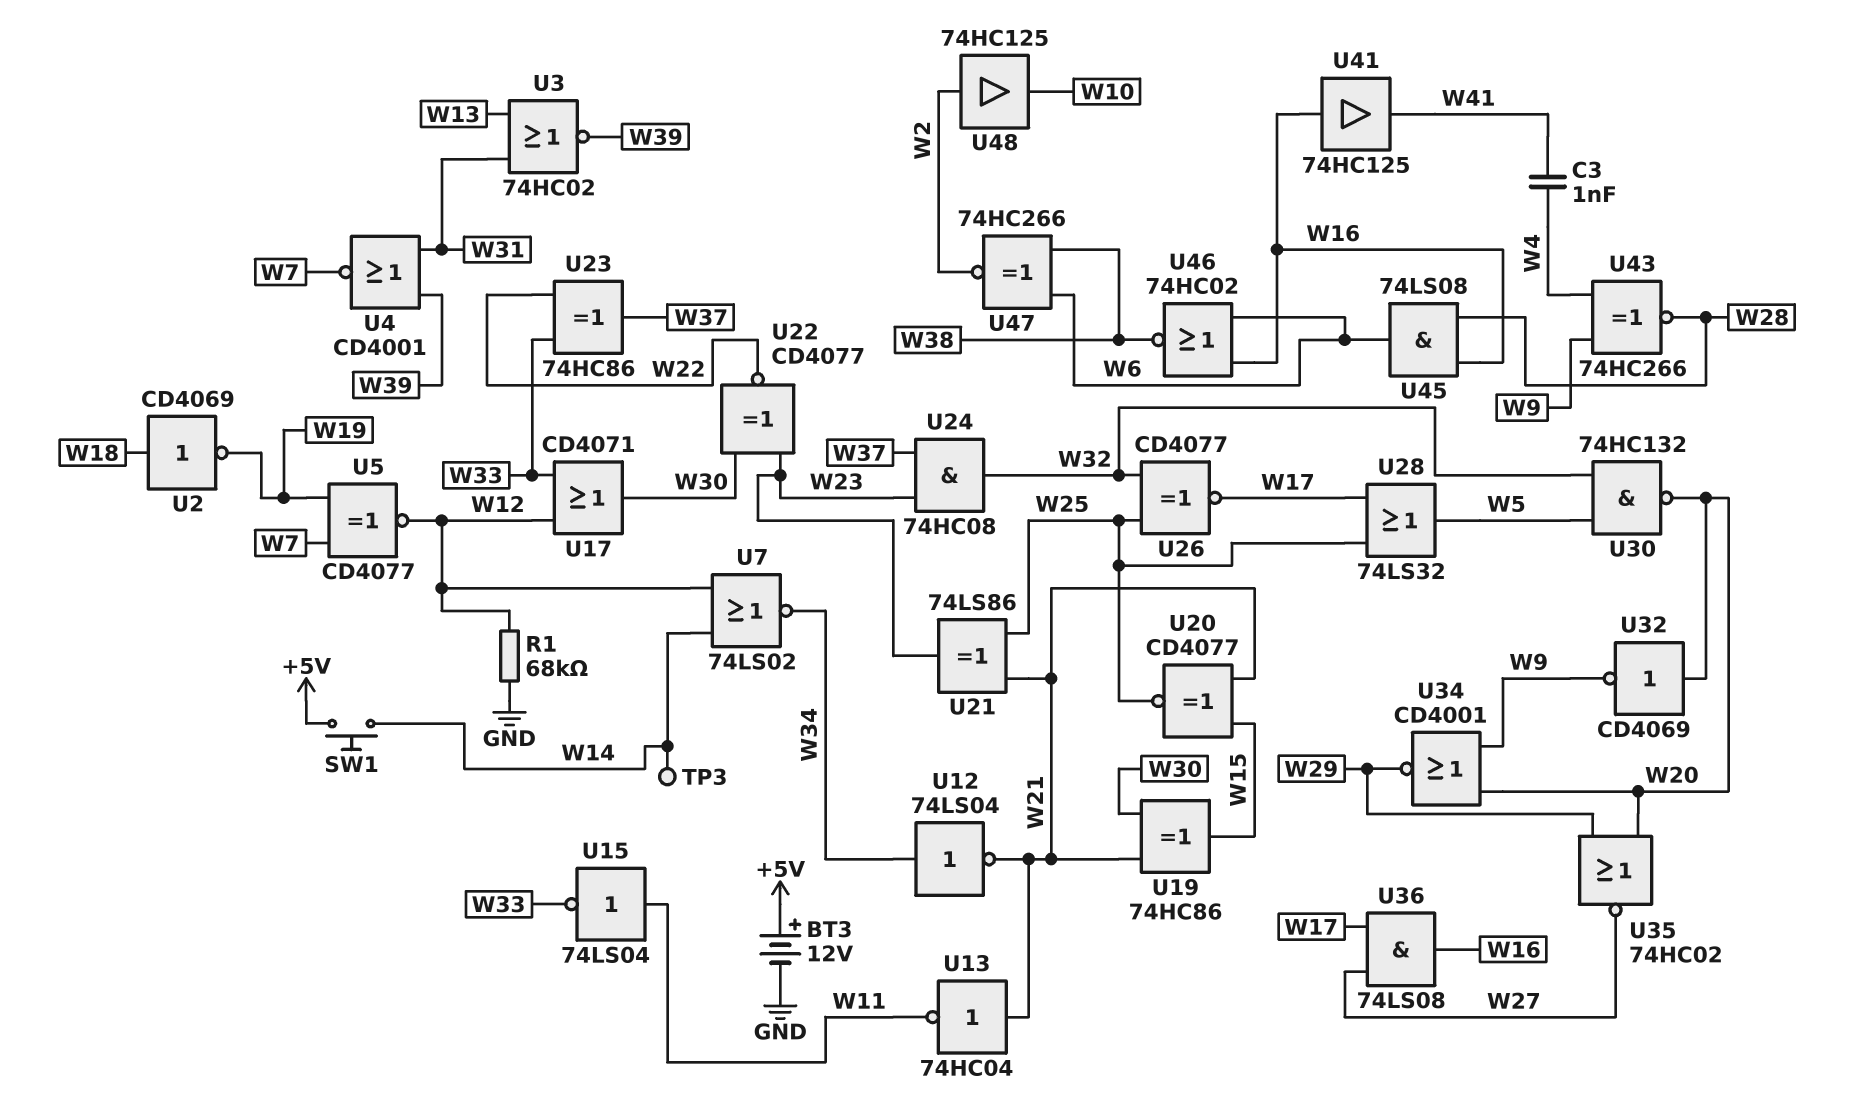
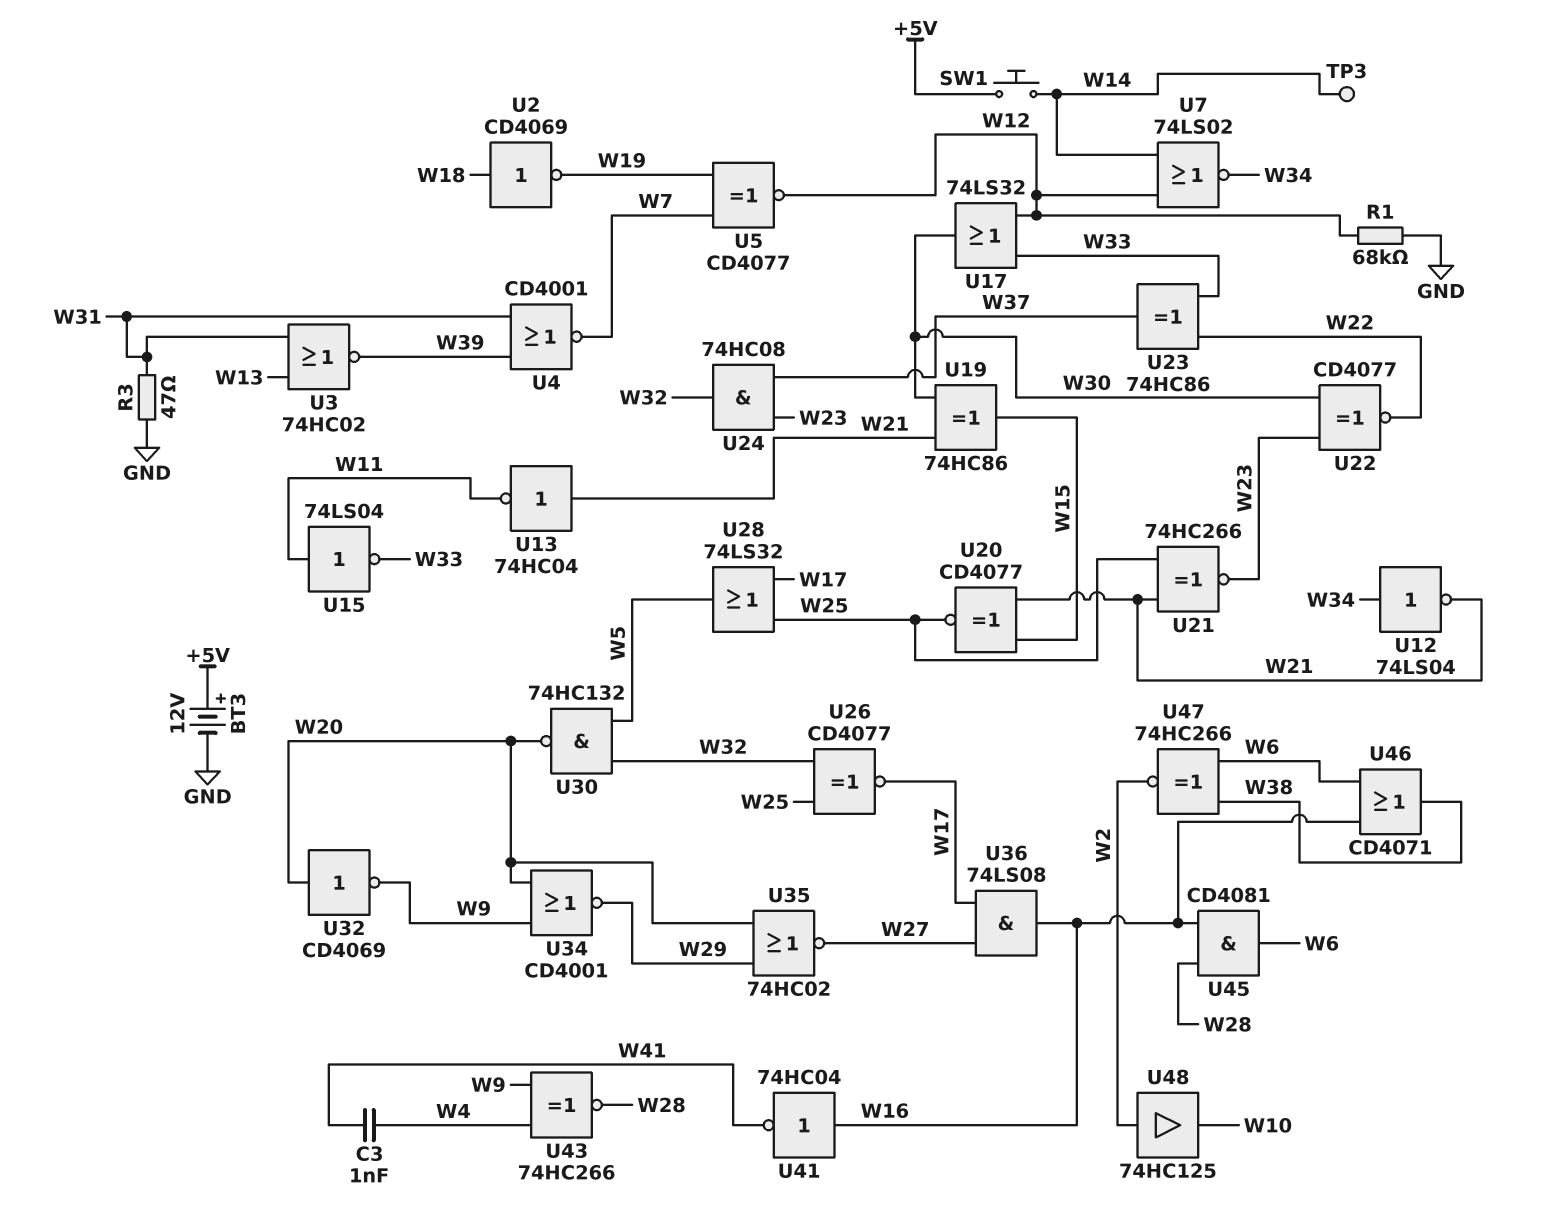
R3: none -> 47 (GND, W31)
U17: OR CD4071 (in W12, in W33, out W30) -> OR 74LS32 (in W12, in W33, out W30)
U21: XOR 74LS86 (in W21, in W25, out W23) -> XNOR 74HC266 (in W21, in W25, out W23)
U41: buffer 74HC125 (in W16, out W41) -> NOT 74HC04 (in W16, out W41)
U45: AND 74LS08 (in W16, in W28, out W6) -> AND CD4081 (in W16, in W28, out W6)
U46: NOR 74HC02 (in W6, in W16, out W38) -> OR CD4071 (in W6, in W16, out W38)

